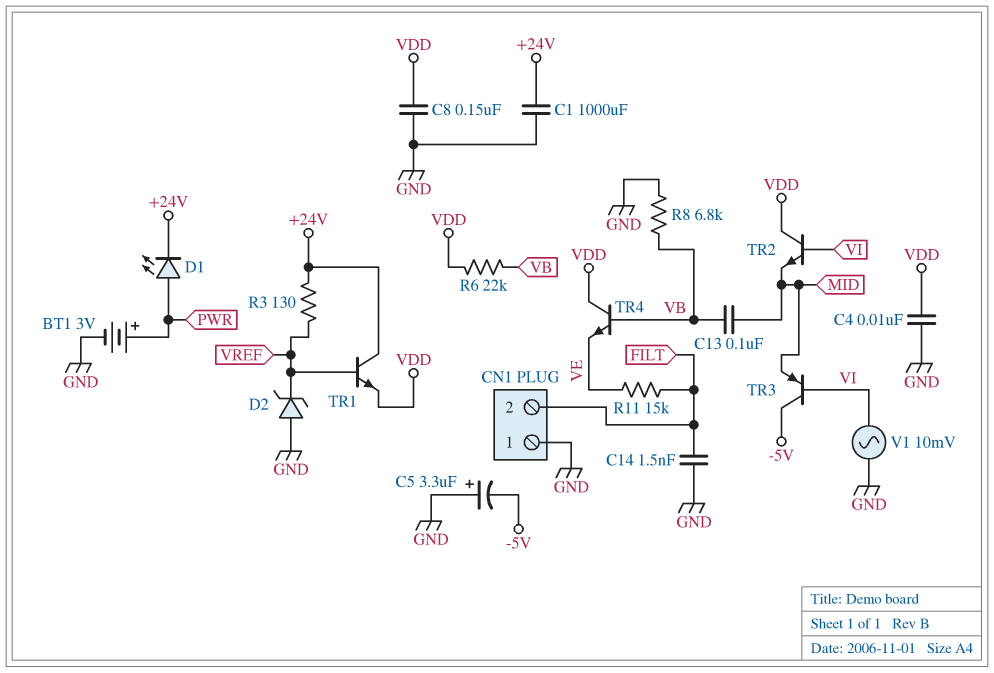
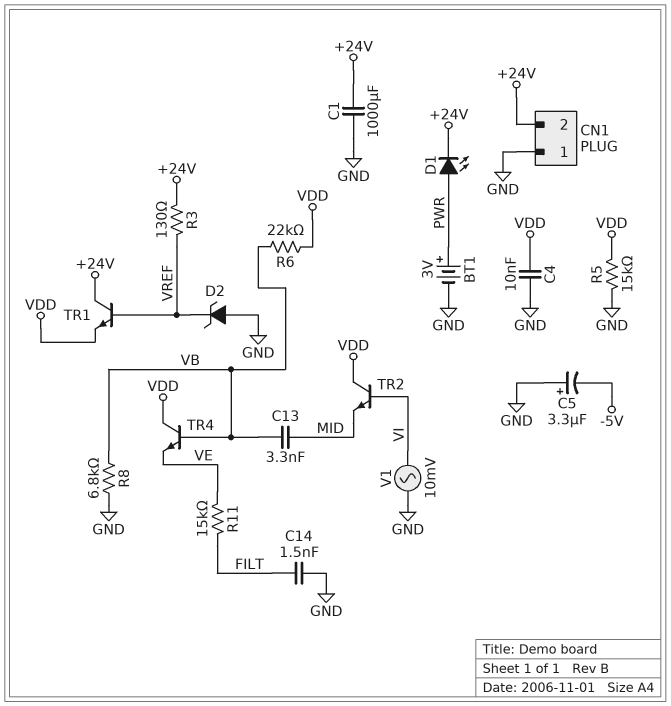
C8: 150nF (GND, VDD) -> none
C13: 100nF (MID, VB) -> 3.3nF (MID, VB)
CN1 pin 2: FILT -> +24V
R5: none -> 15k (GND, VDD)
TR3: PNP (B VI, C -5V, E MID) -> none

